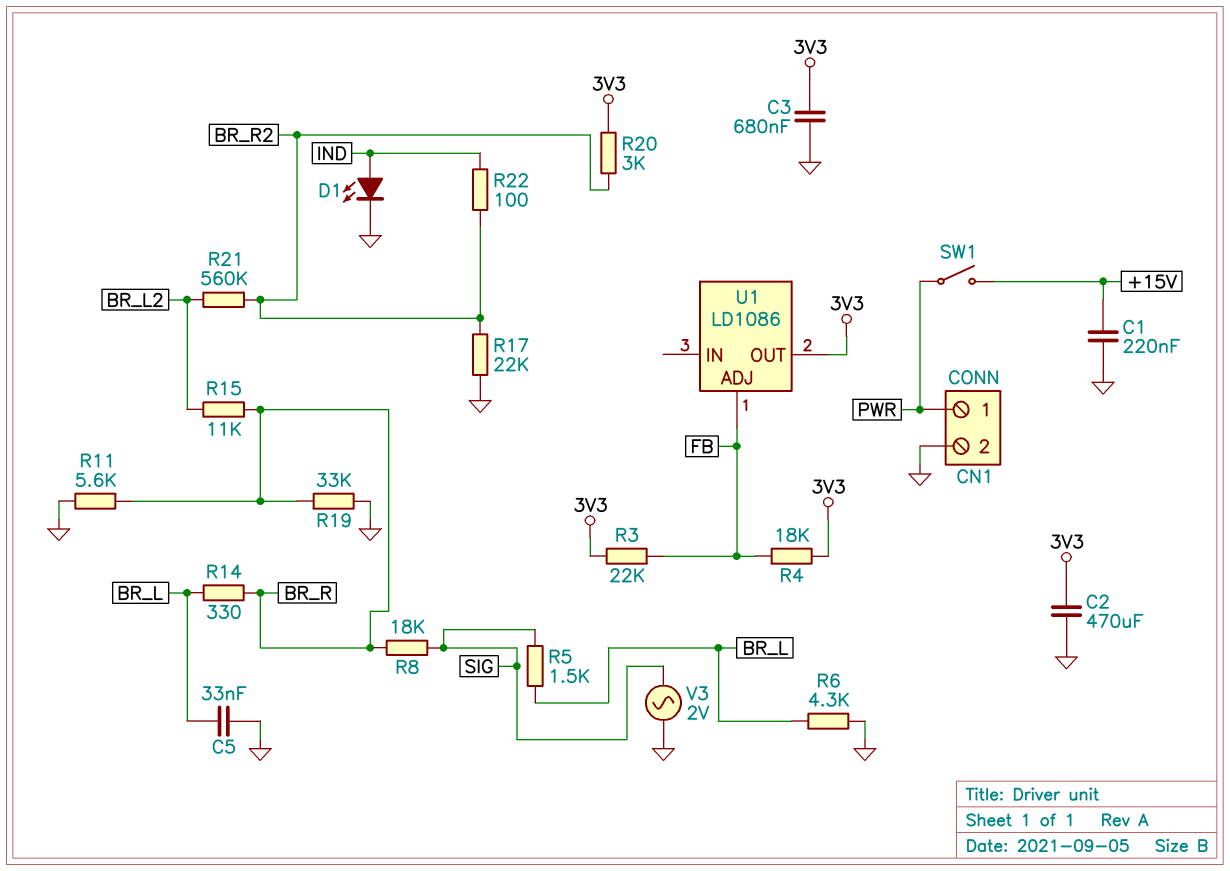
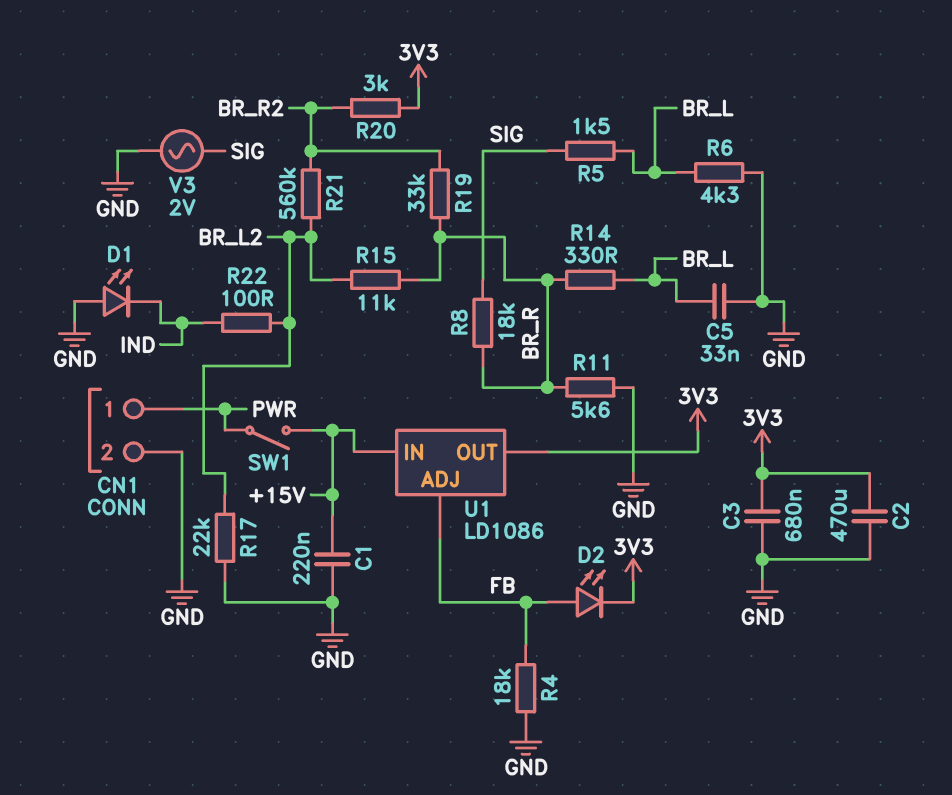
D1: LED (A IND, K GND) -> LED (A GND, K IND)
D2: none -> LED (A FB, K 3V3)
R3: 22k (3V3, FB) -> none
R4: 18k (3V3, FB) -> 18k (FB, GND)
R17: 22k (BR_R2, GND) -> 22k (BR_L2, GND)
R19: 33k (BR_R, GND) -> 33k (BR_R, BR_R2)
R22: 100 (BR_R2, IND) -> 100 (BR_L2, IND)
U1 pin IN: none -> +15V

